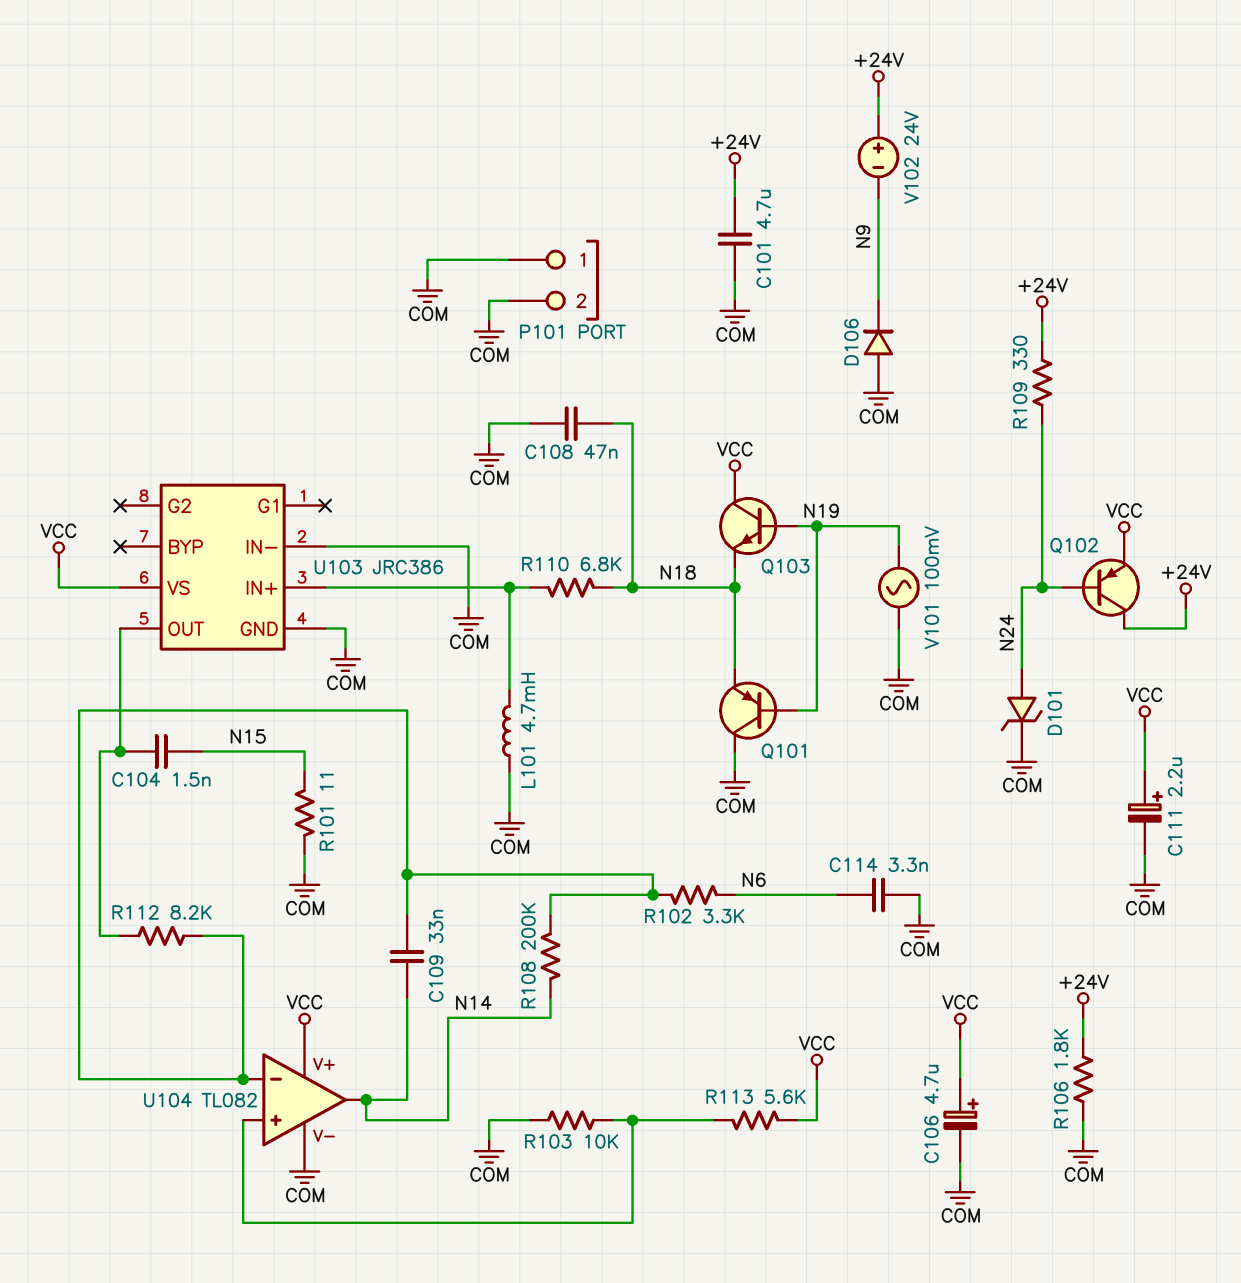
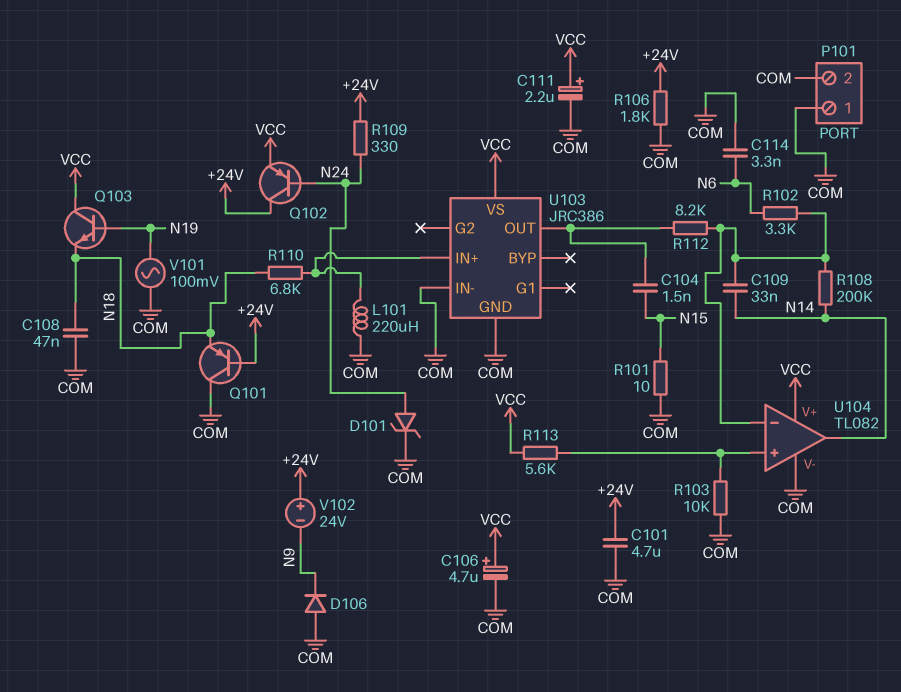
L101: 4.7mH (COM, U103/IN+) -> 220uH (COM, U103/IN+)
Q101: PNP (B N19, C COM, E N18) -> PNP (B +24V, C COM, E N18)
R101: 11 (COM, N15) -> 10 (COM, N15)

